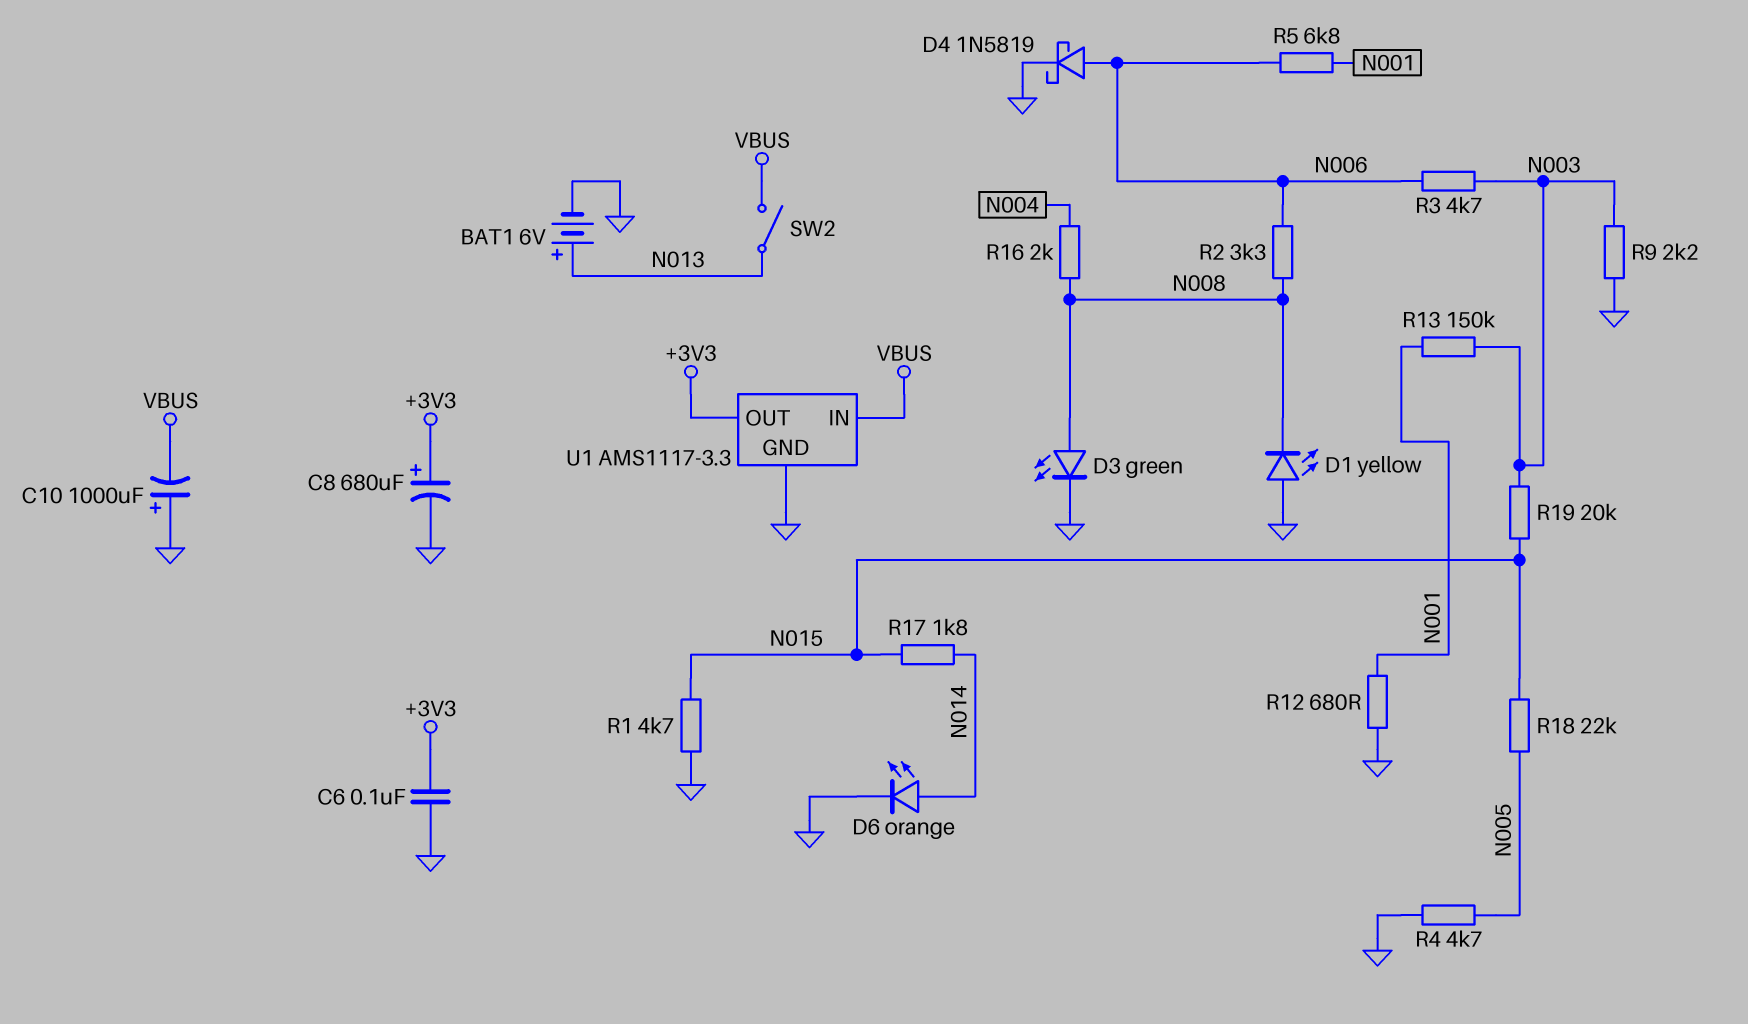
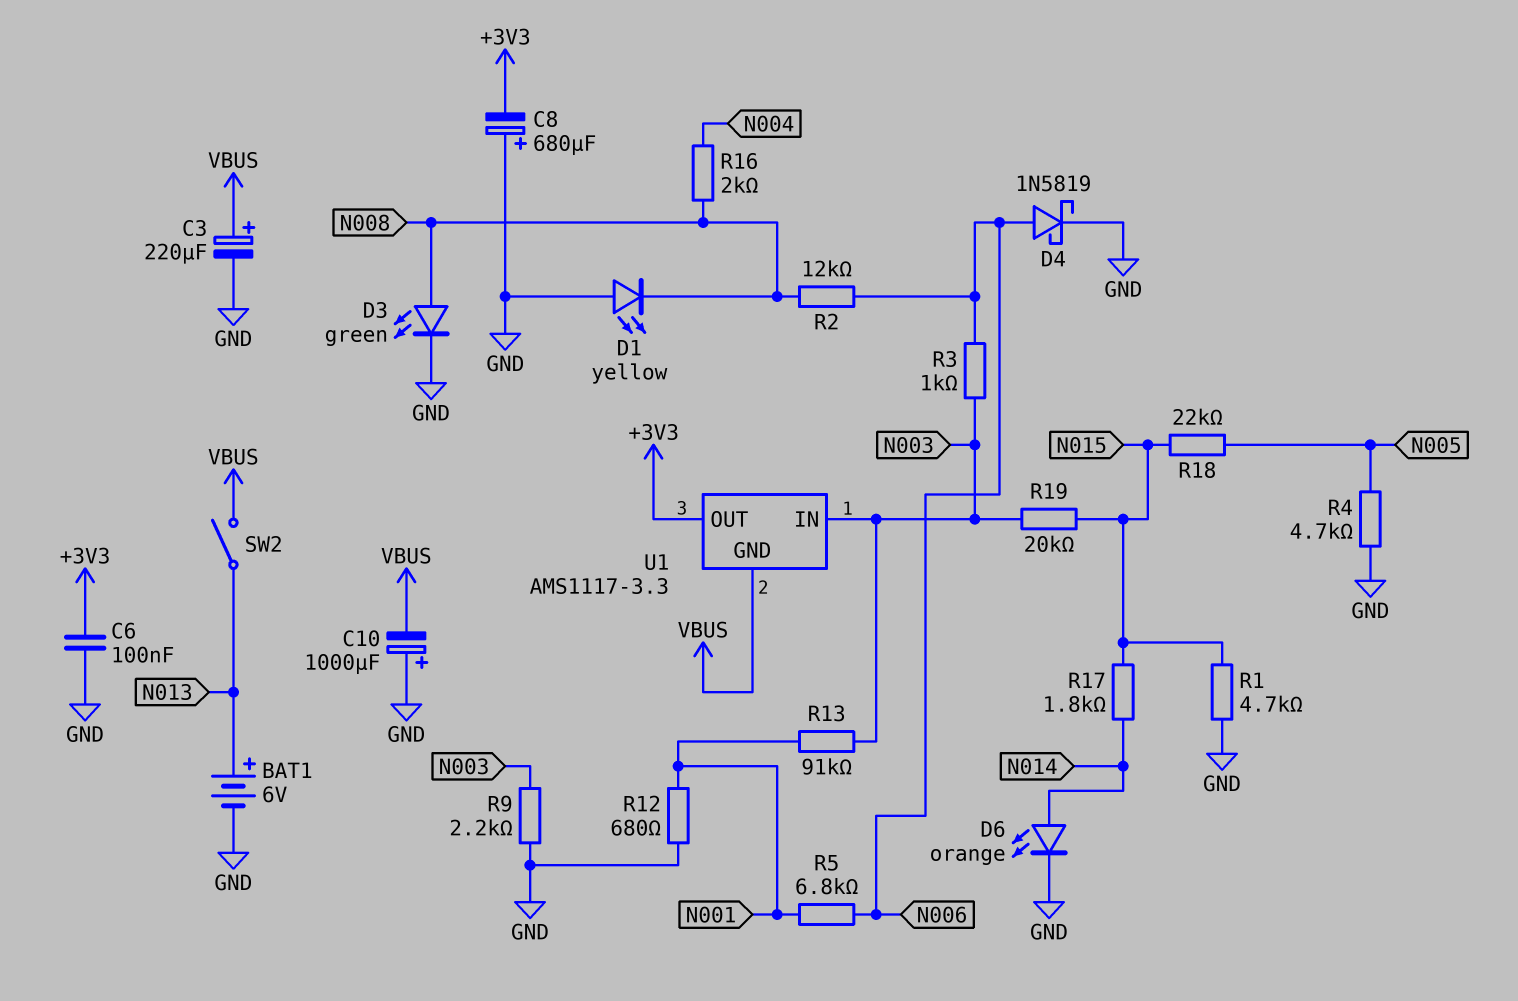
C3: none -> 220uF (plus VBUS, minus GND)
C8: 680uF (plus +3V3, minus GND) -> 680uF (plus GND, minus +3V3)
R2: 3.3k (N006, N008) -> 12k (N006, N008)
R3: 4.7k (N003, N006) -> 1k (N003, N006)
R13: 150k (N001, N003) -> 91k (N001, N003)
U1 pin GND: GND -> VBUS
U1 pin IN: VBUS -> N003

